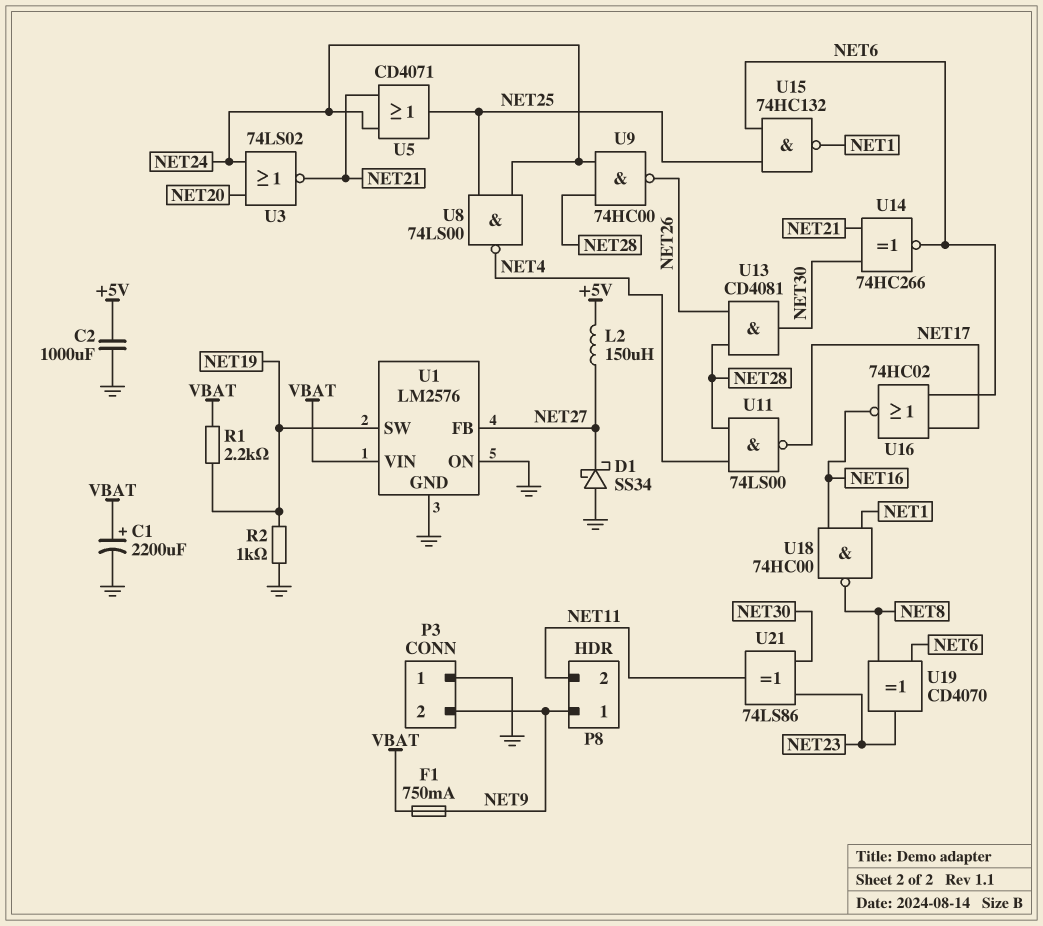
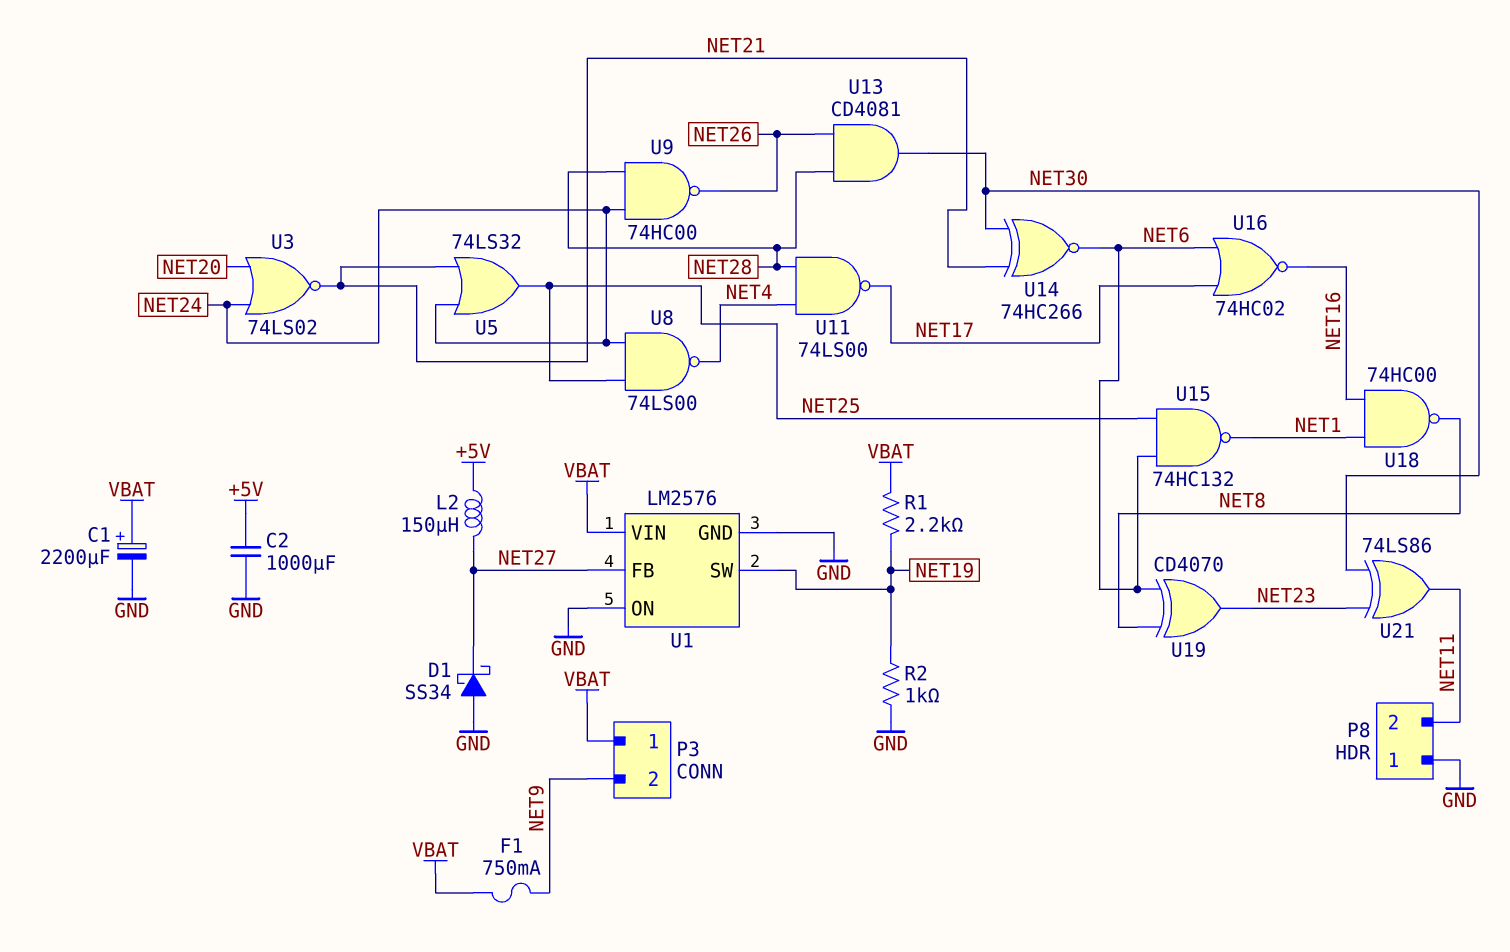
P3 pin 1: GND -> VBAT
P8 pin 1: NET9 -> GND
U5: OR CD4071 (in NET21, in NET24, out NET25) -> OR 74LS32 (in NET21, in NET24, out NET25)

